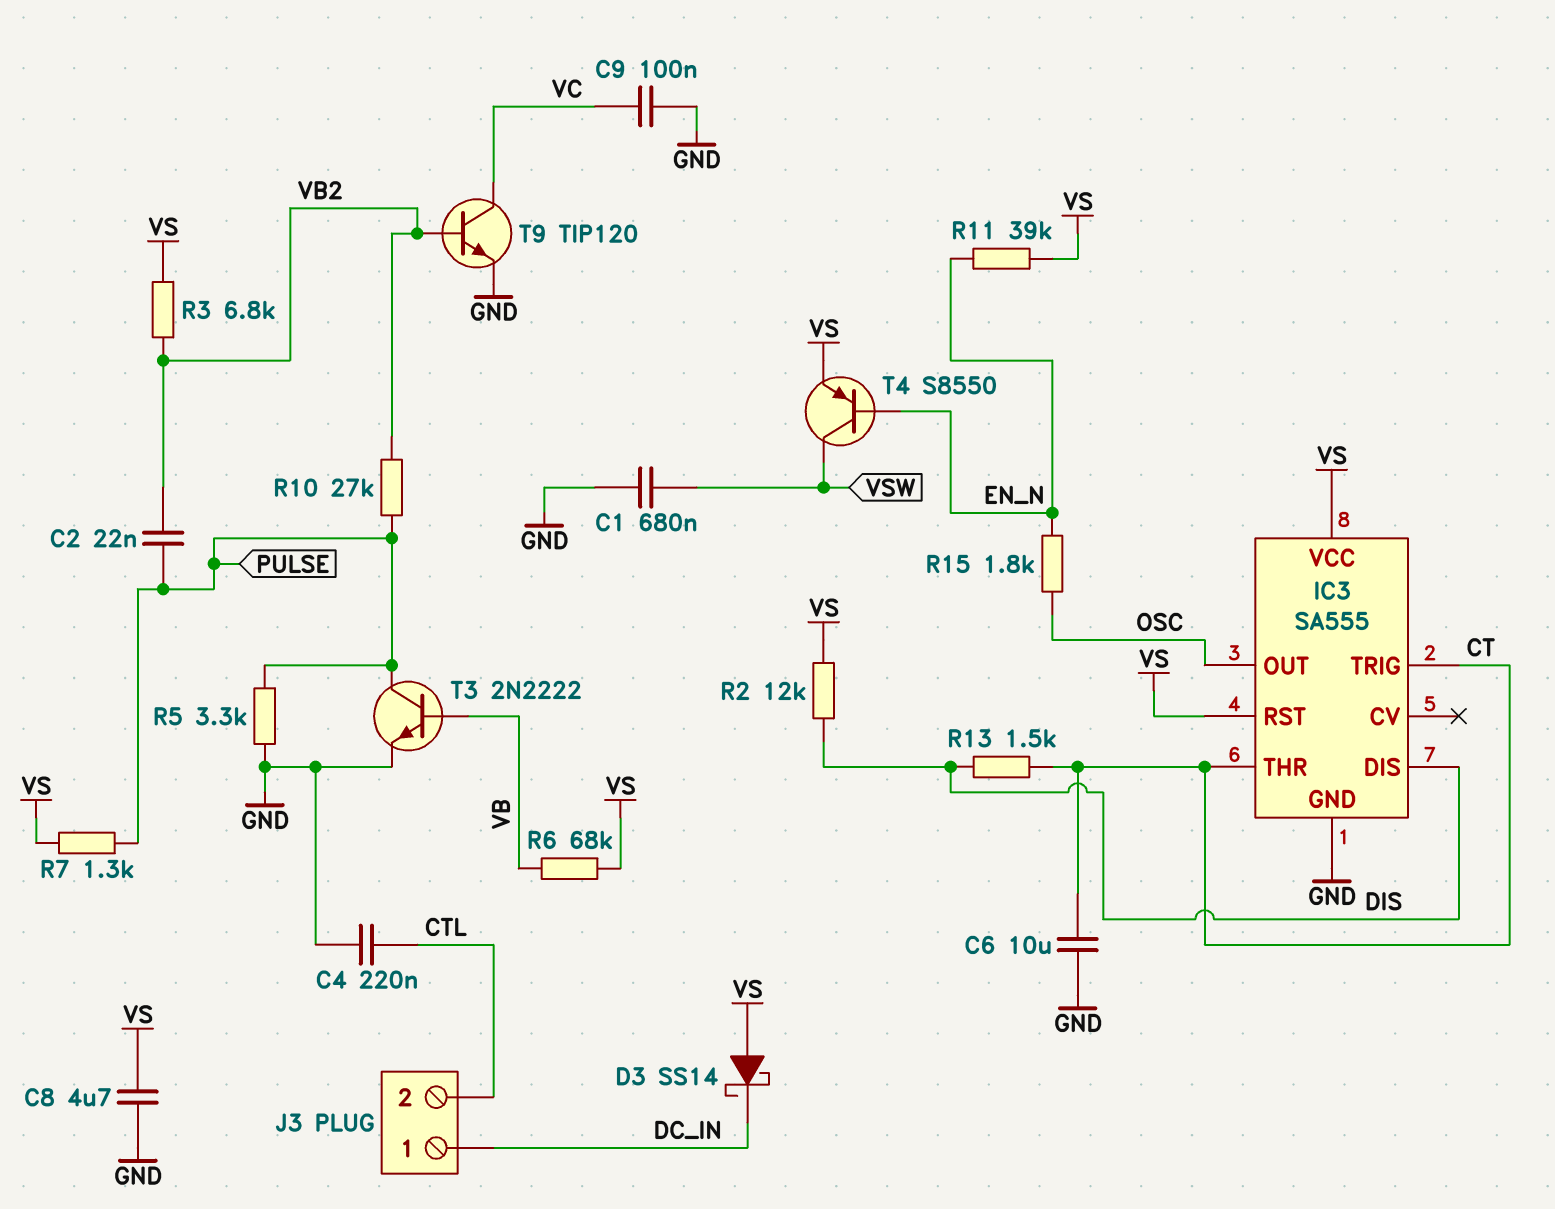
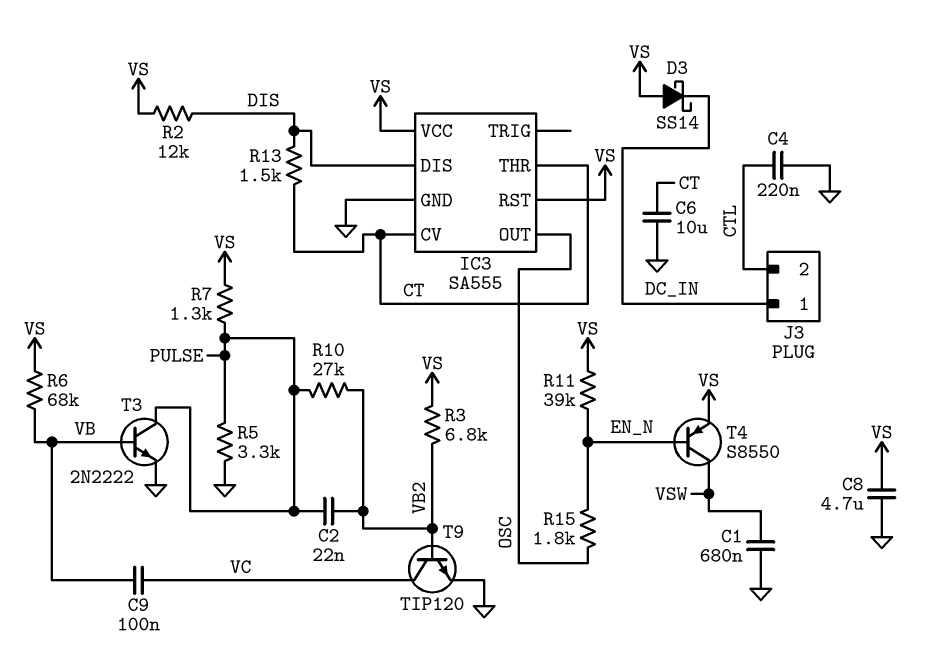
C9: 100nF (GND, VC) -> 100nF (VB, VC)
IC3 pin CV: none -> CT
IC3 pin TRIG: CT -> none

